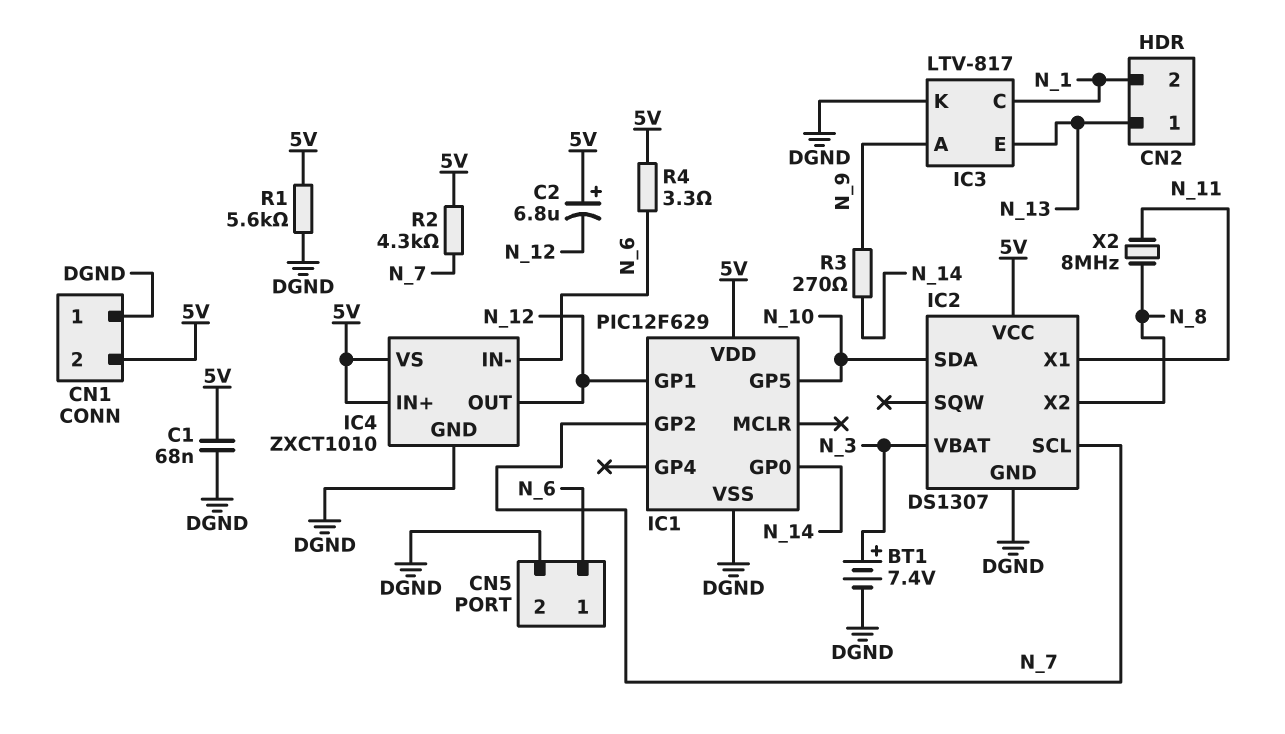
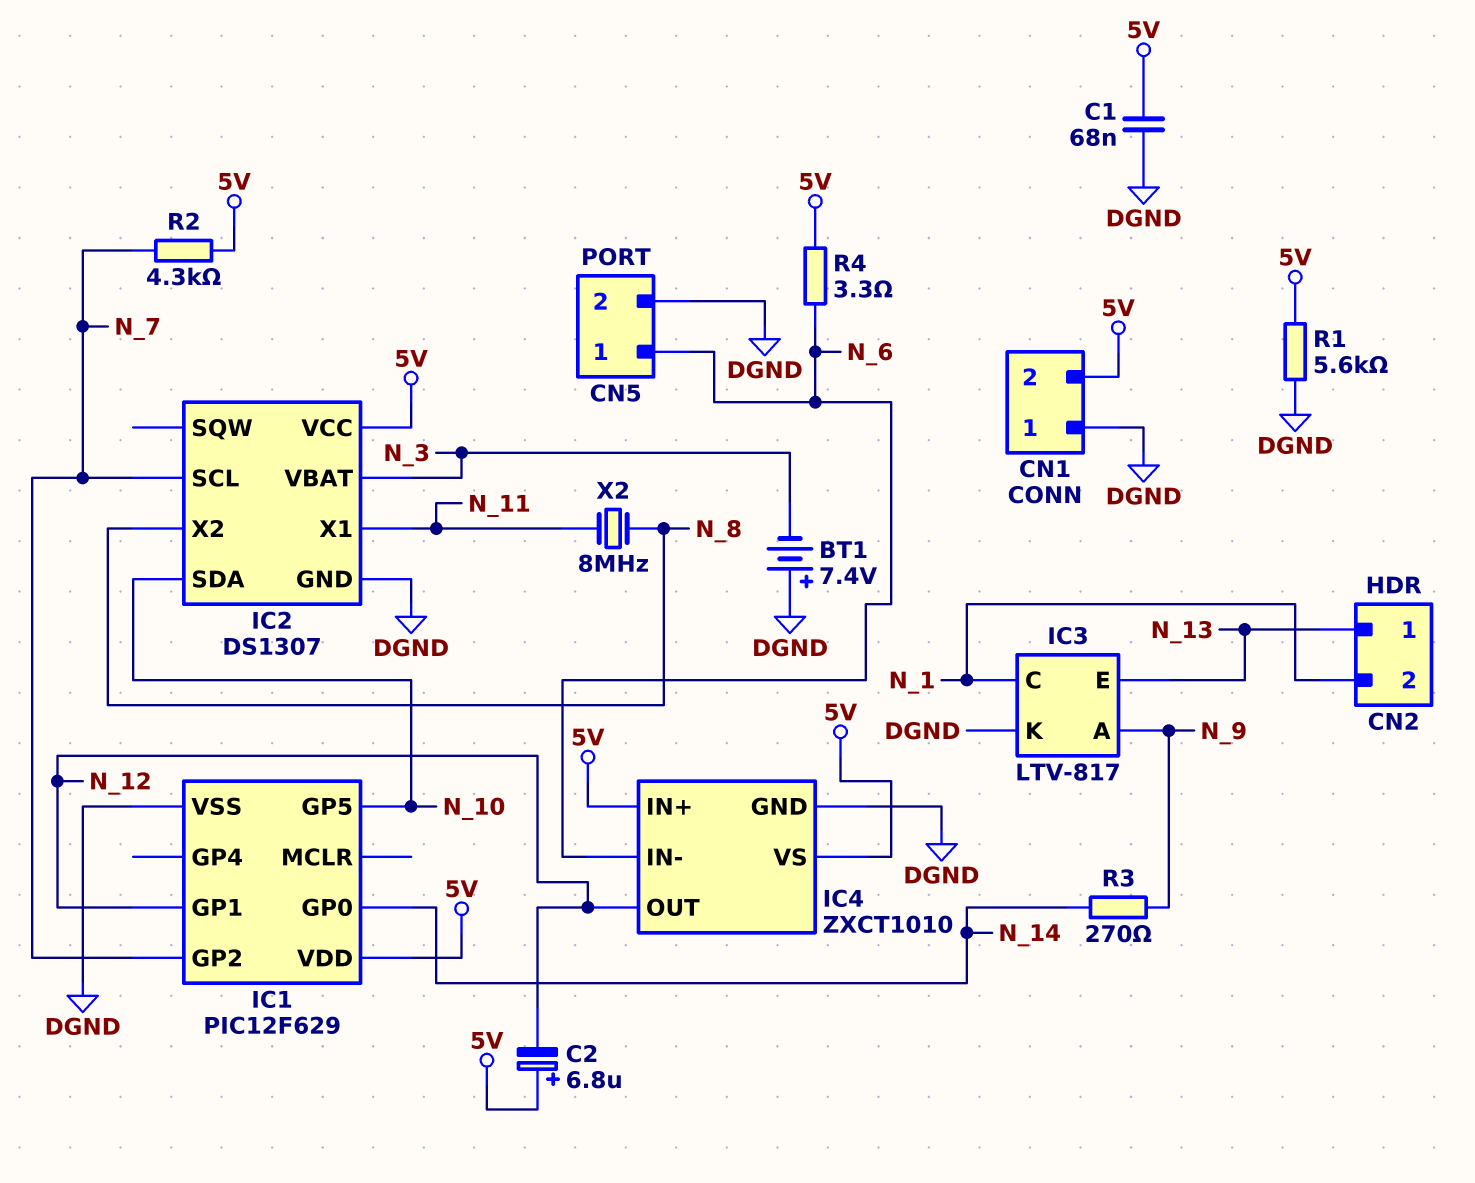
BT1: 7.4V (plus N_3, minus DGND) -> 7.4V (plus DGND, minus N_3)

